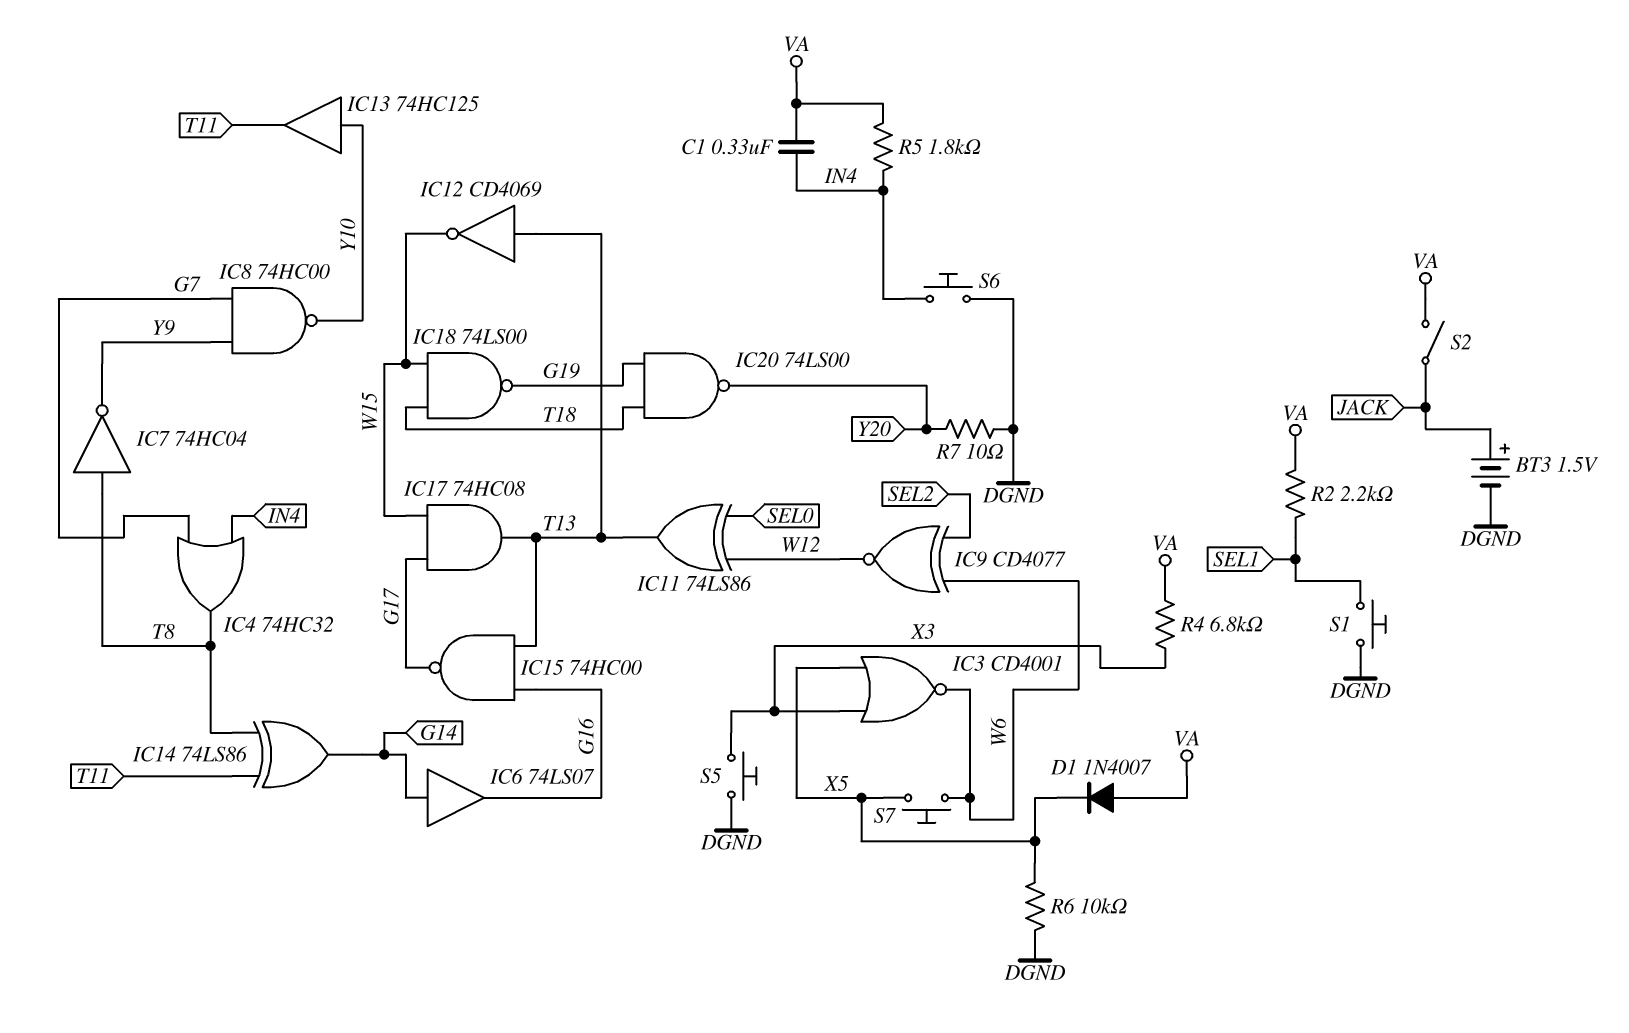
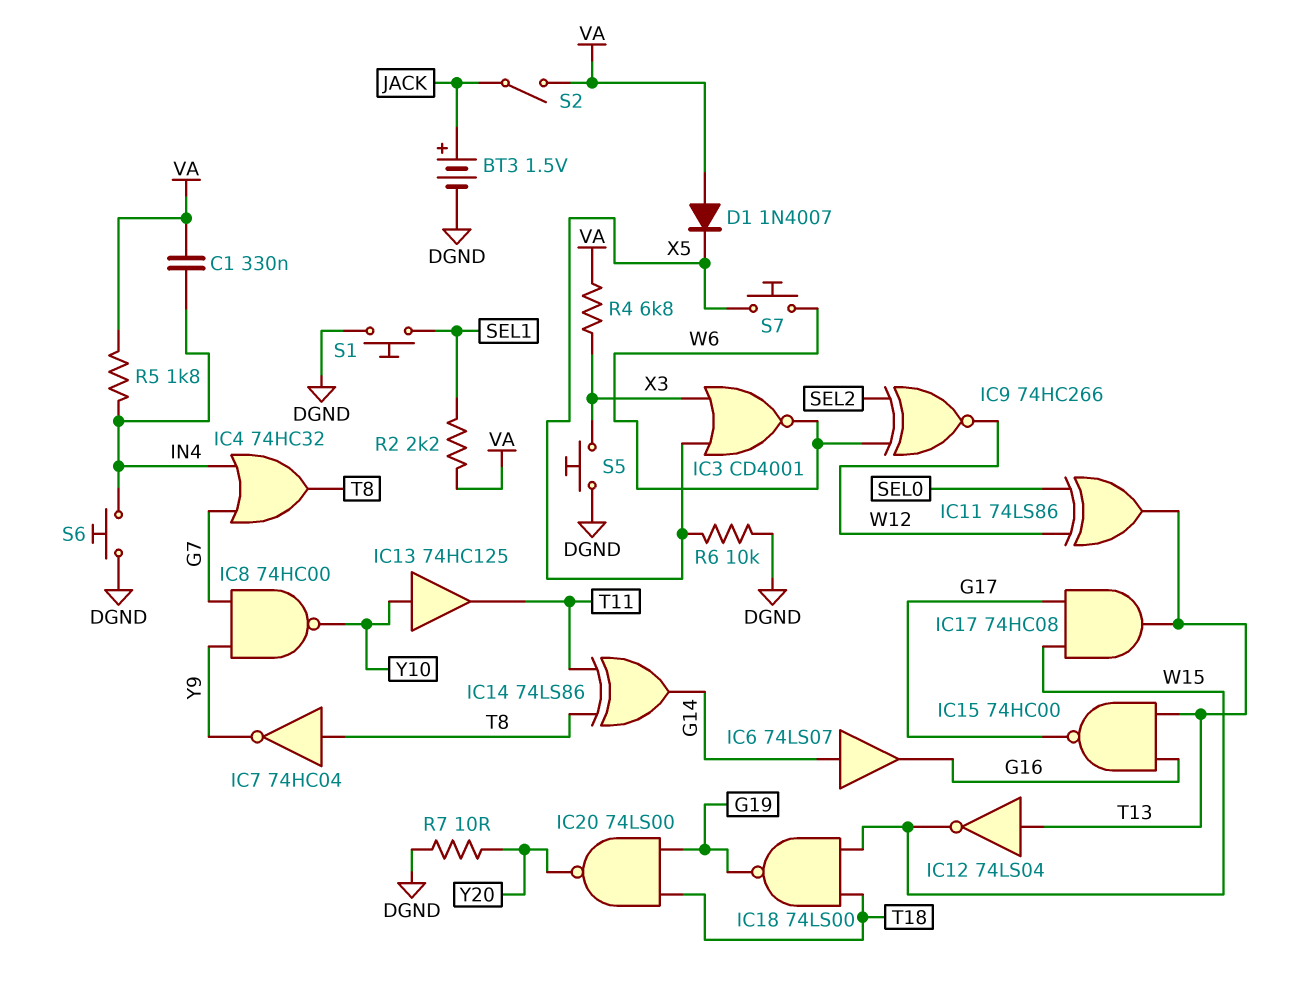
IC9: XNOR CD4077 (in SEL2, in W6, out W12) -> XNOR 74HC266 (in SEL2, in W6, out W12)
IC12: NOT CD4069 (in T13, out W15) -> NOT 74LS04 (in T13, out W15)

